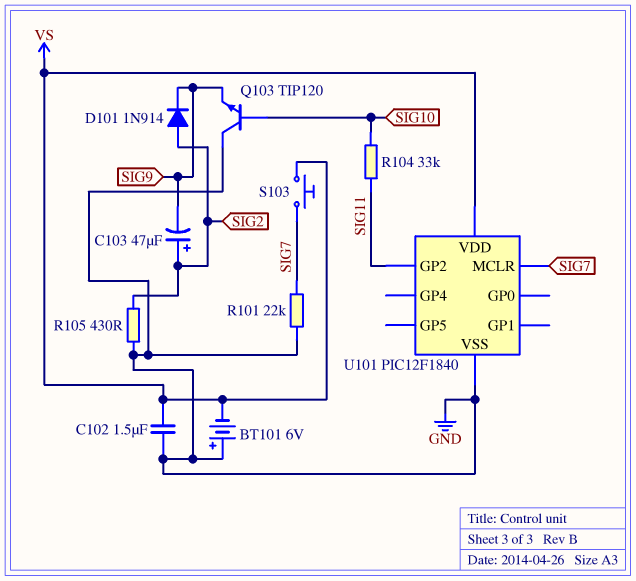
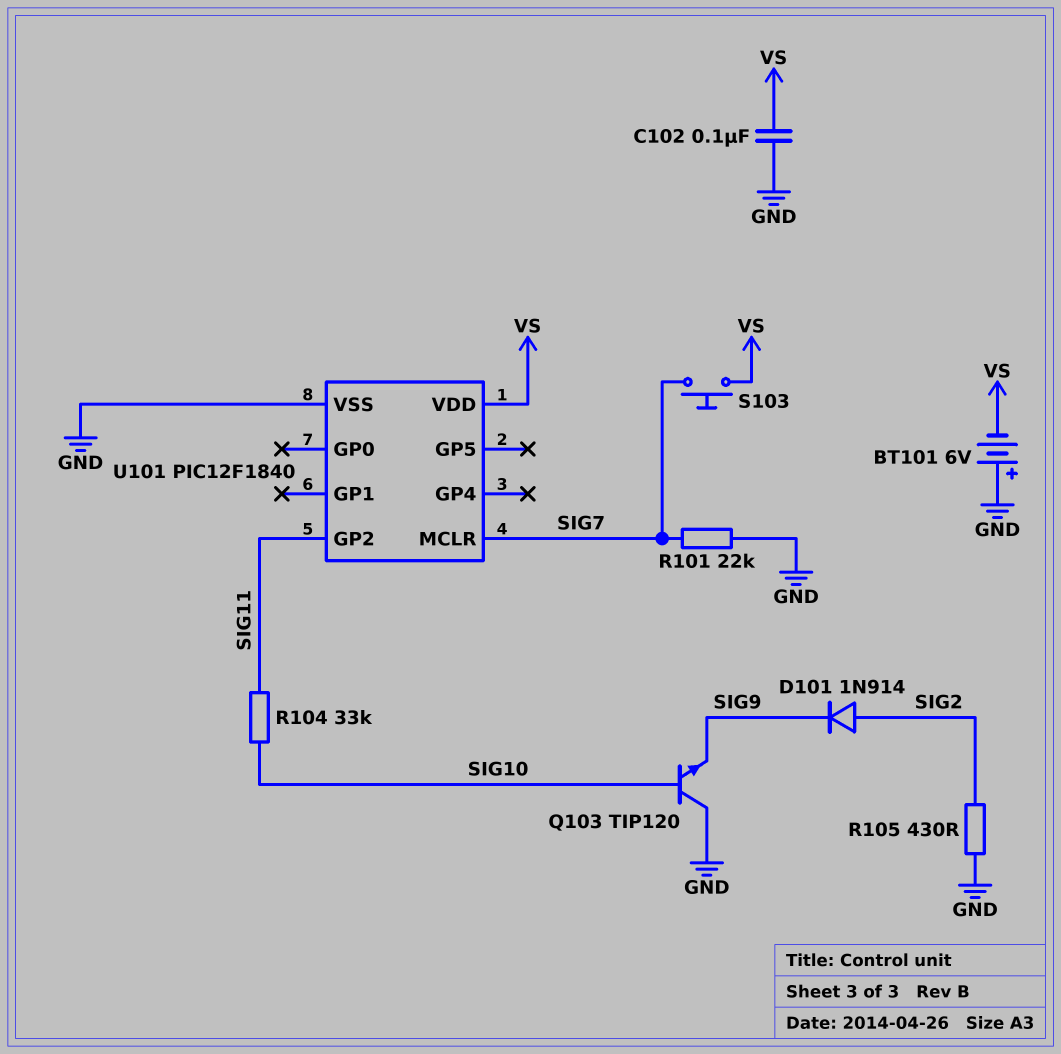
C102: 1.5uF (GND, VS) -> 100nF (GND, VS)
C103: 47uF (plus SIG2, minus SIG9) -> none

